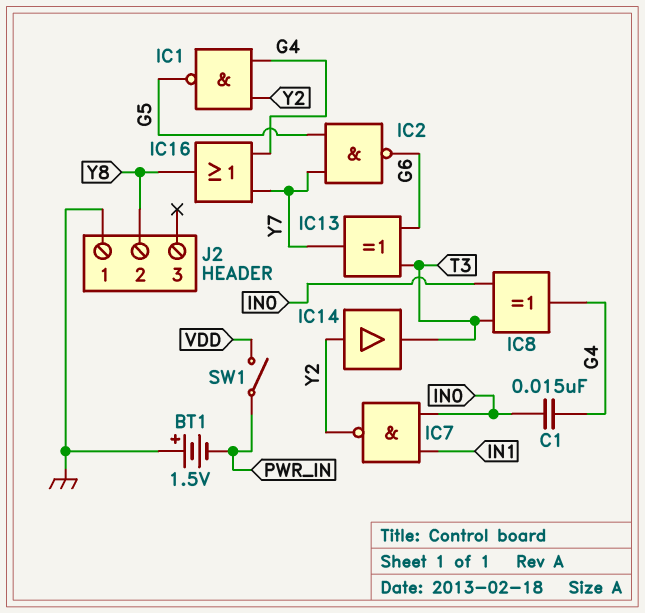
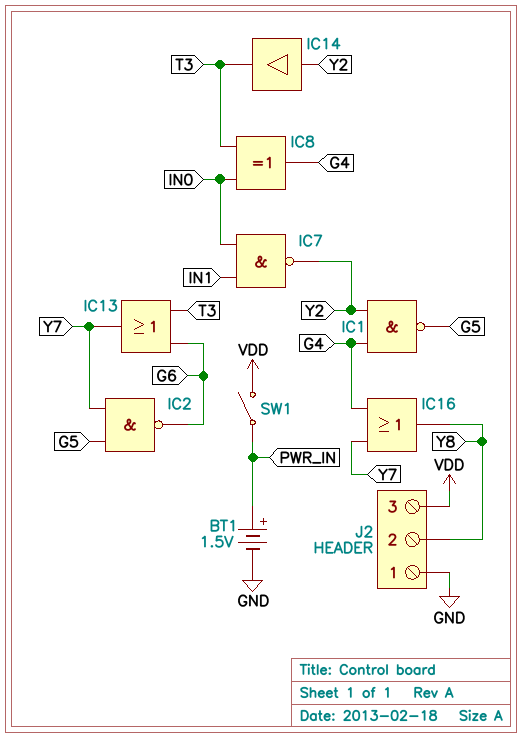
BT1: 1.5V (plus GND, minus PWR_IN) -> 1.5V (plus PWR_IN, minus GND)
C1: 15nF (G4, IN0) -> none
IC13: XOR (in G6, in T3, out Y7) -> OR (in G6, in T3, out Y7)
J2 pin 3: none -> VDD

